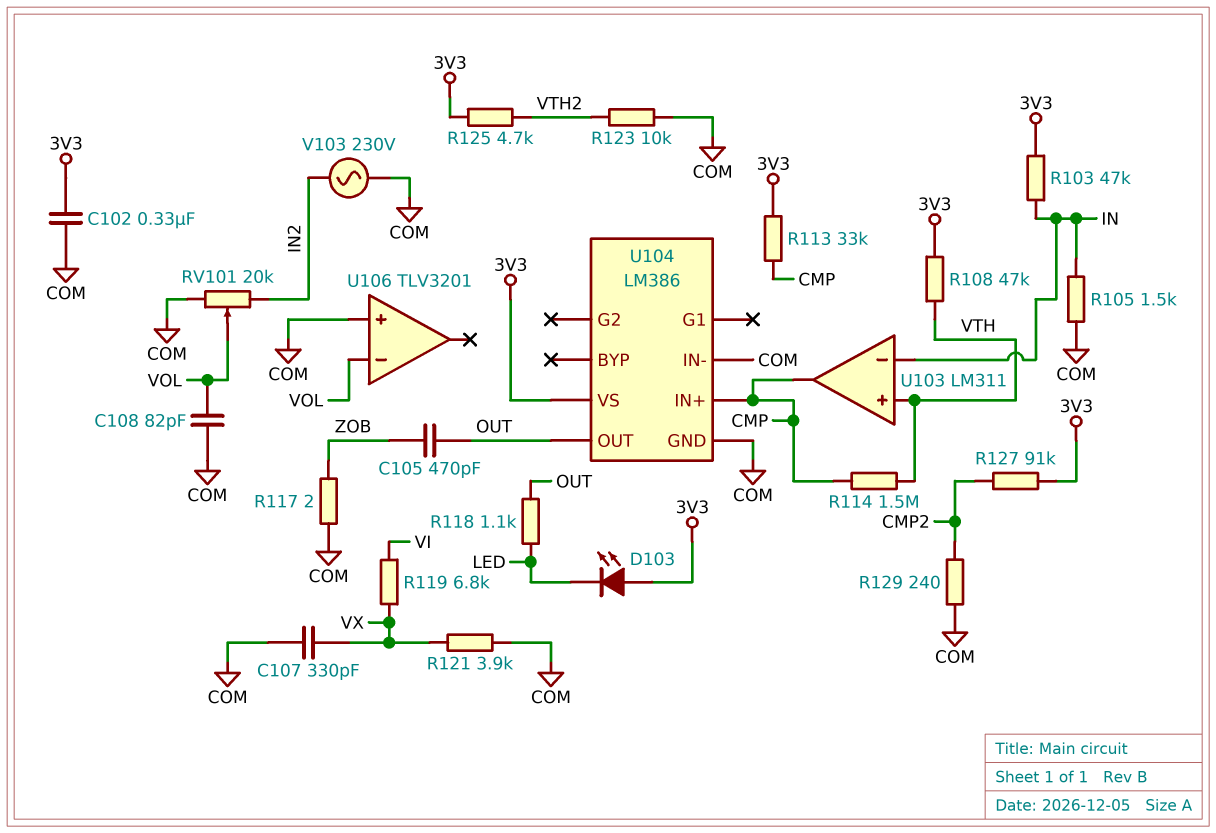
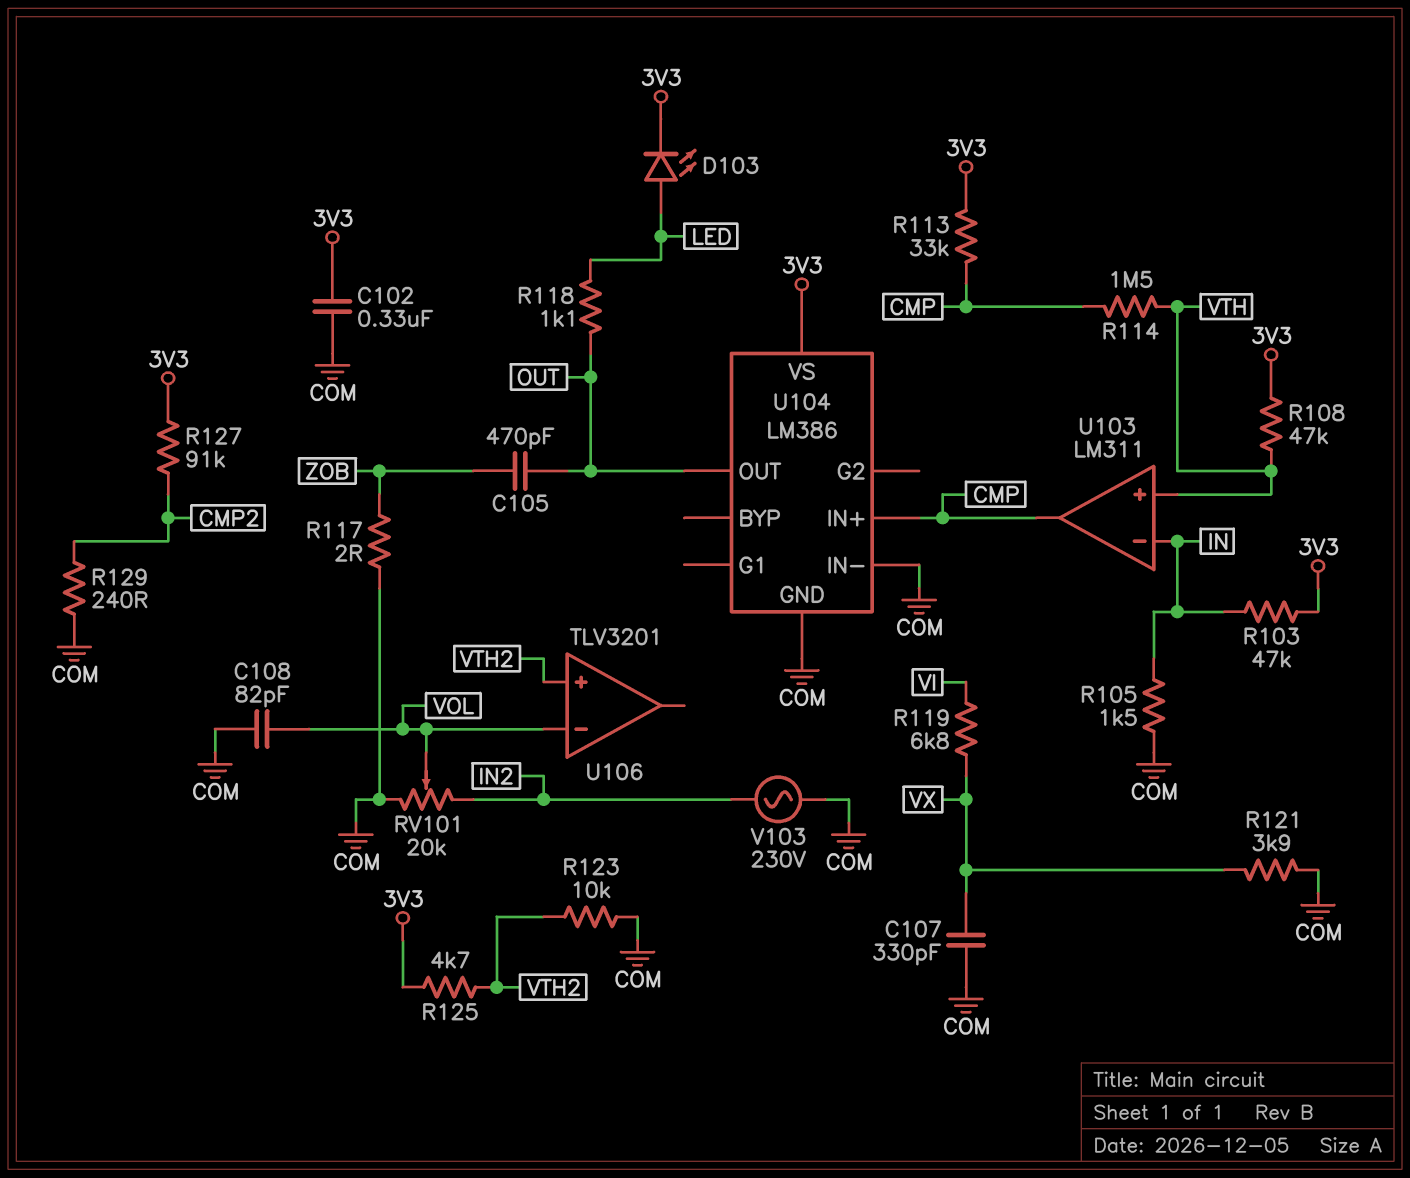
D103: LED (A 3V3, K LED) -> LED (A LED, K 3V3)
U106 pin in+: COM -> VTH2

